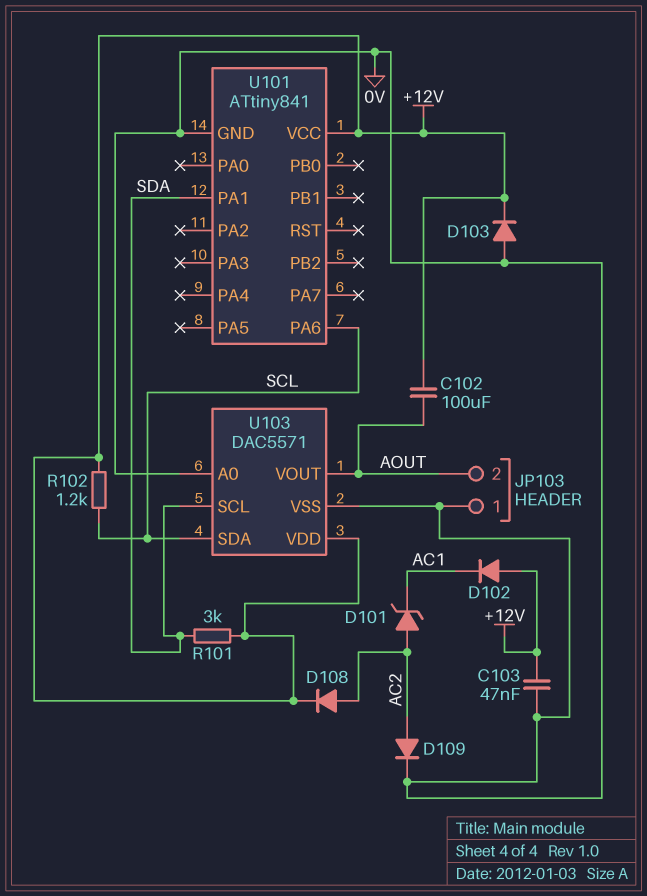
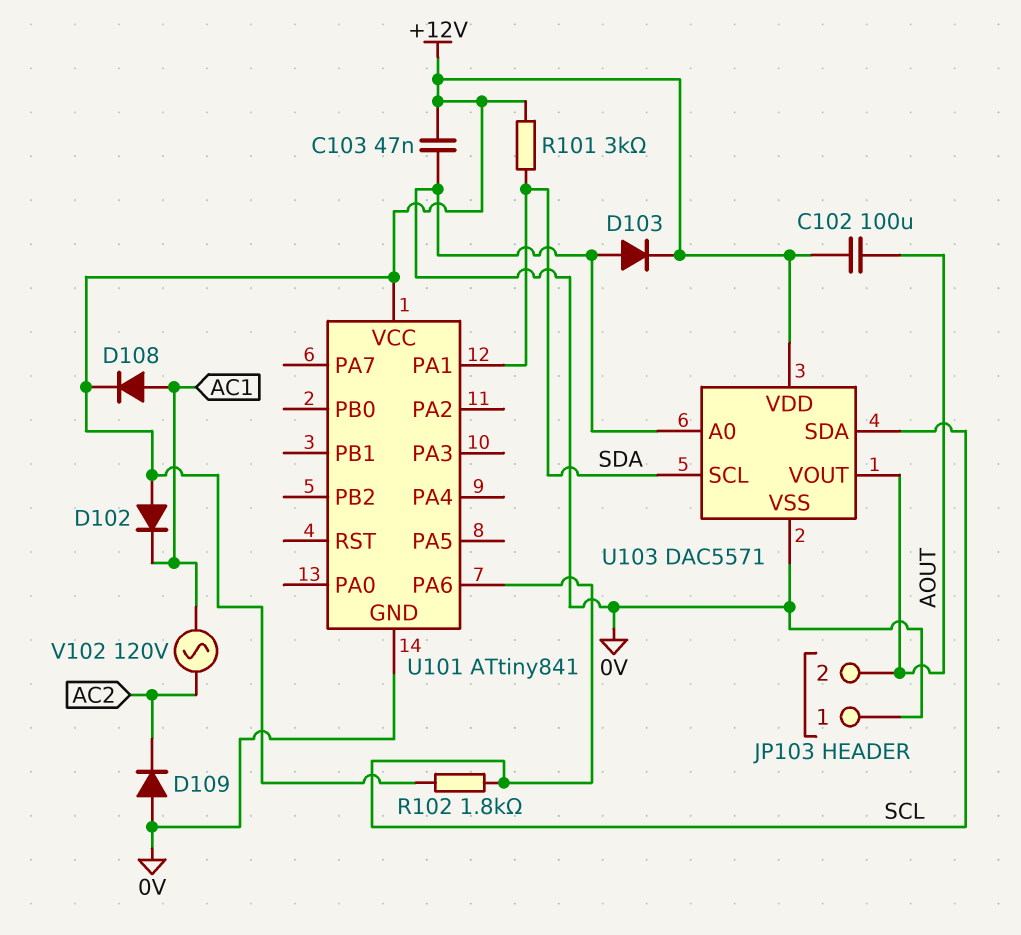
D101: zener (A AC2, K AC1) -> none
D108: diode (A AC2, K +12V) -> diode (A AC1, K +12V)
D109: diode (A AC2, K 0V) -> diode (A 0V, K AC2)
R102: 1.2k (+12V, SCL) -> 1.8k (+12V, SCL)
V102: none -> AC 120V (AC1, AC2)

